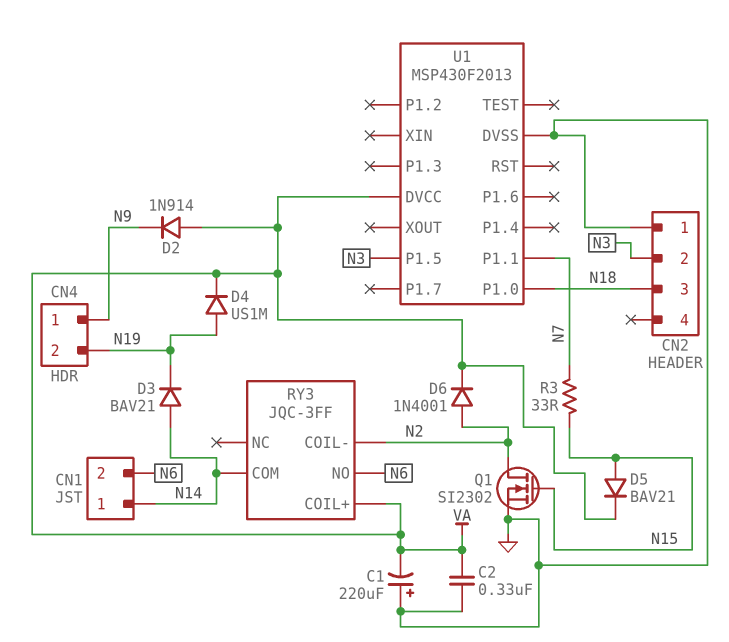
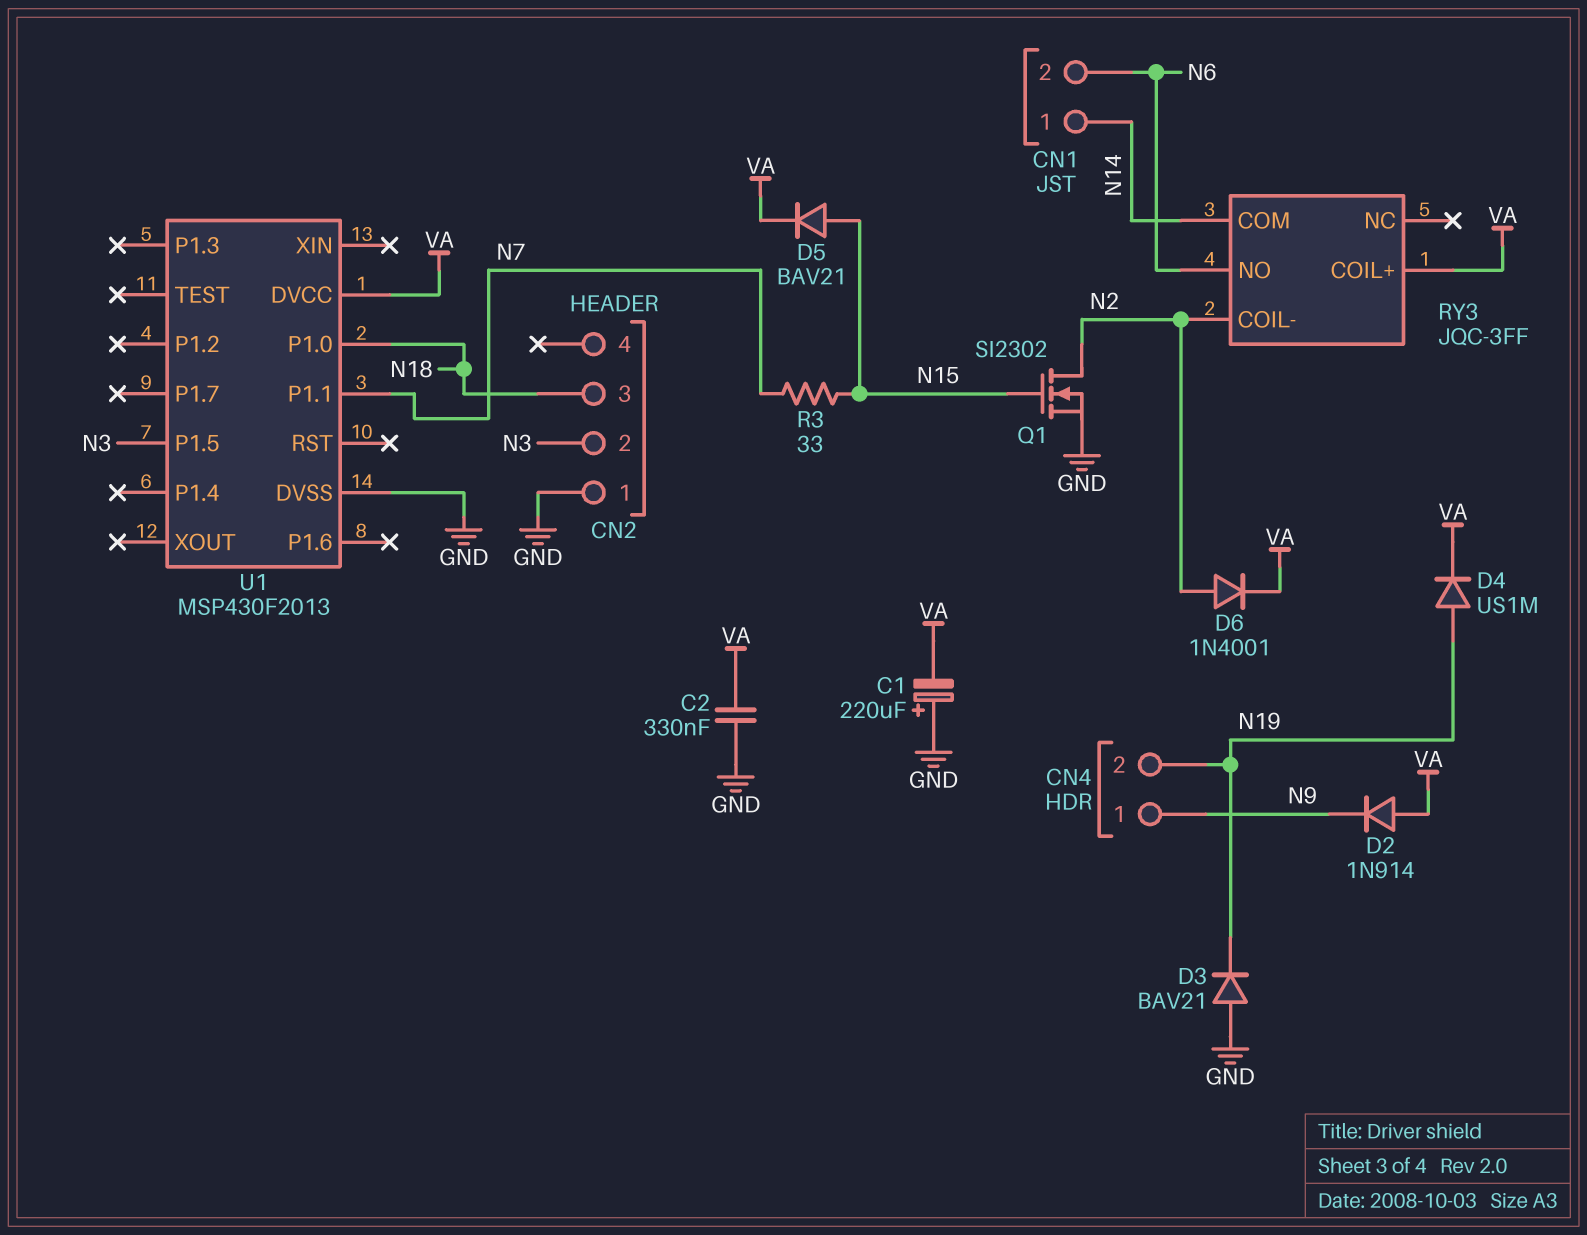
D3: diode BAV21 (A N14, K N19) -> diode BAV21 (A GND, K N19)

